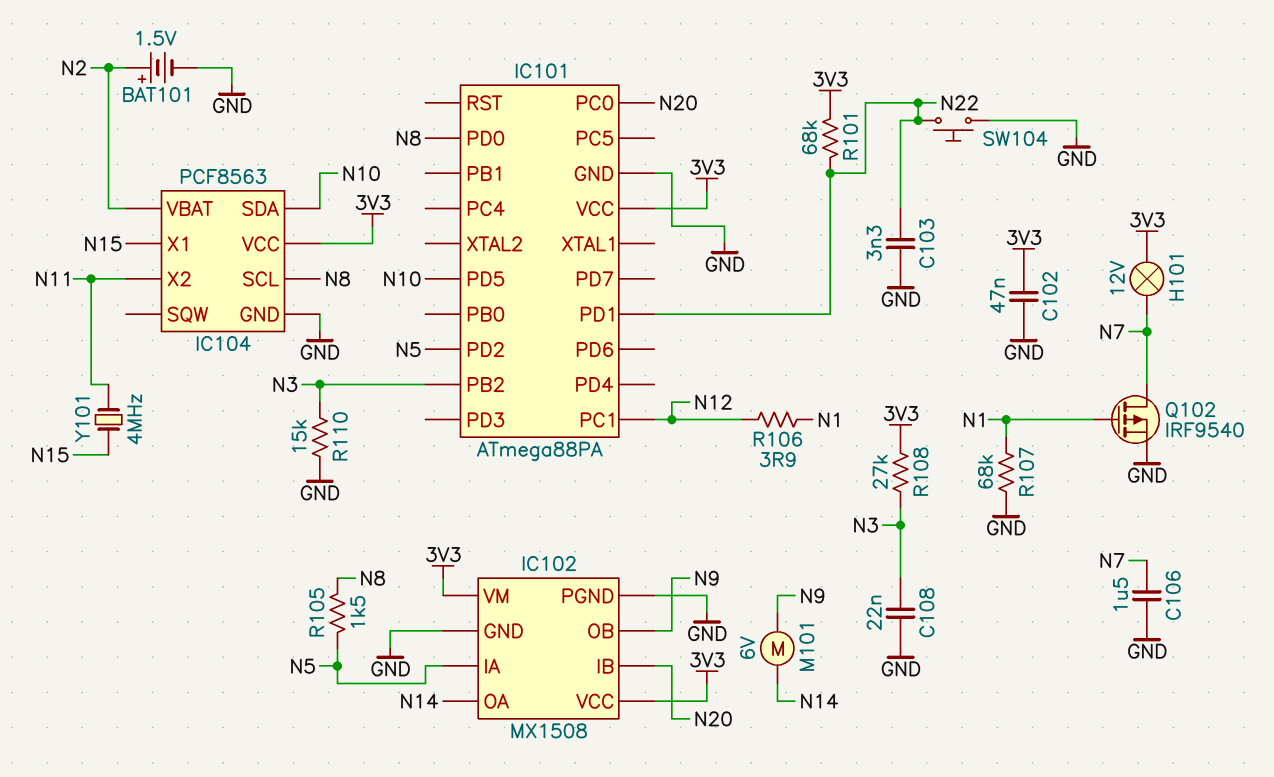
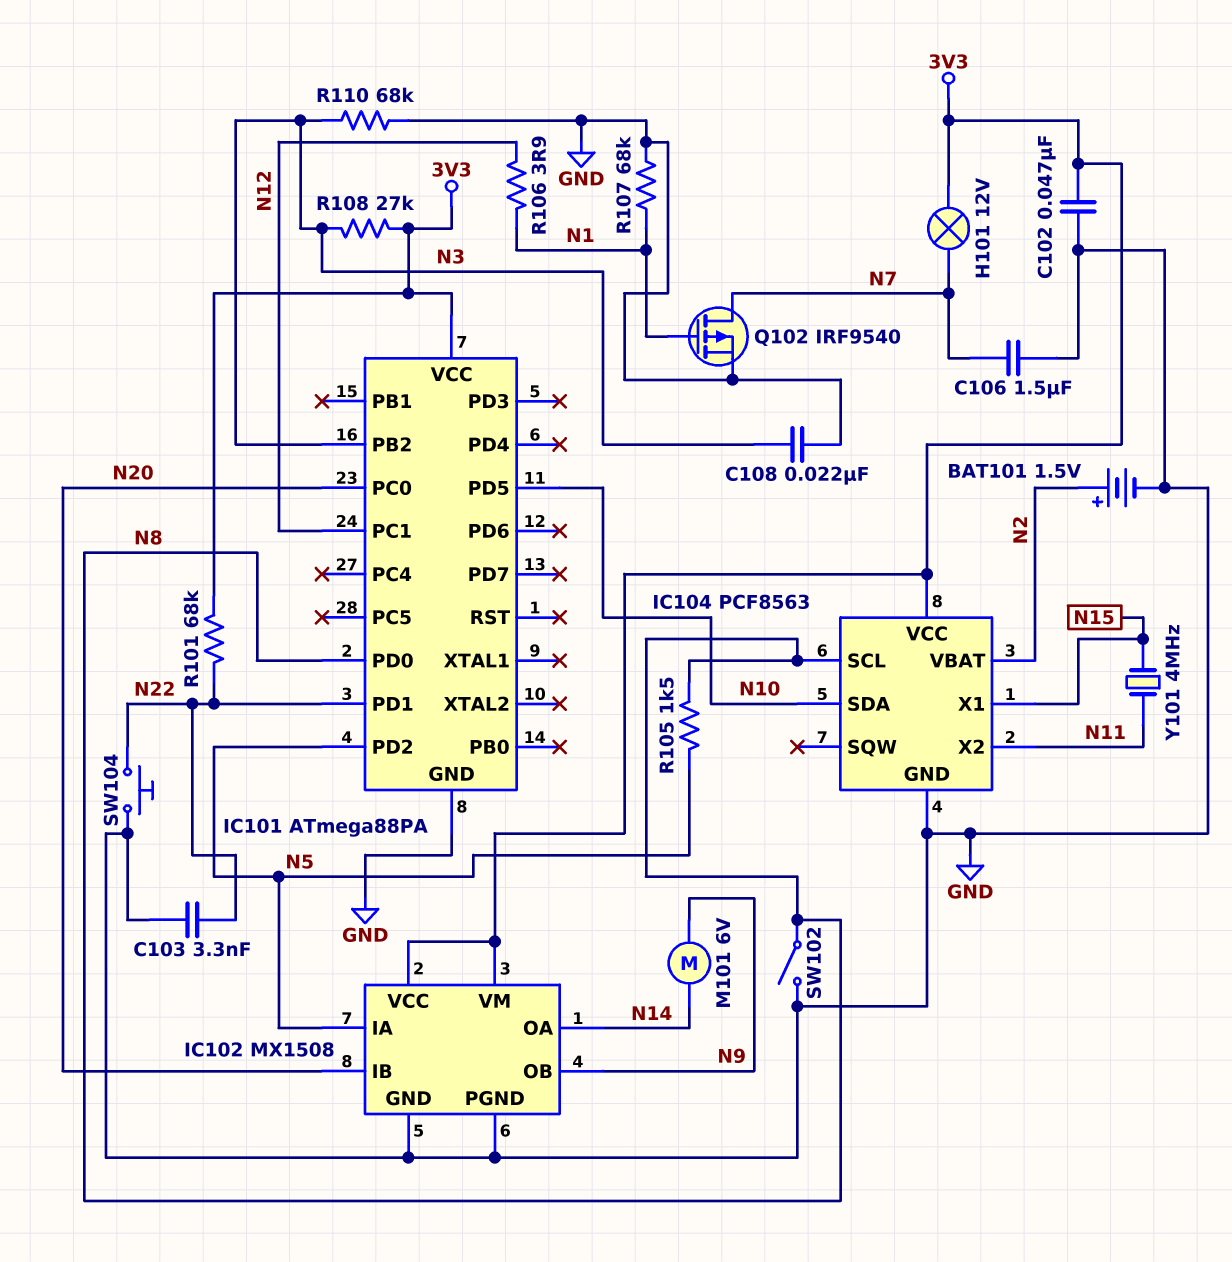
R110: 15k (GND, N3) -> 68k (GND, N3)
SW102: none -> switch (GND, N8)

